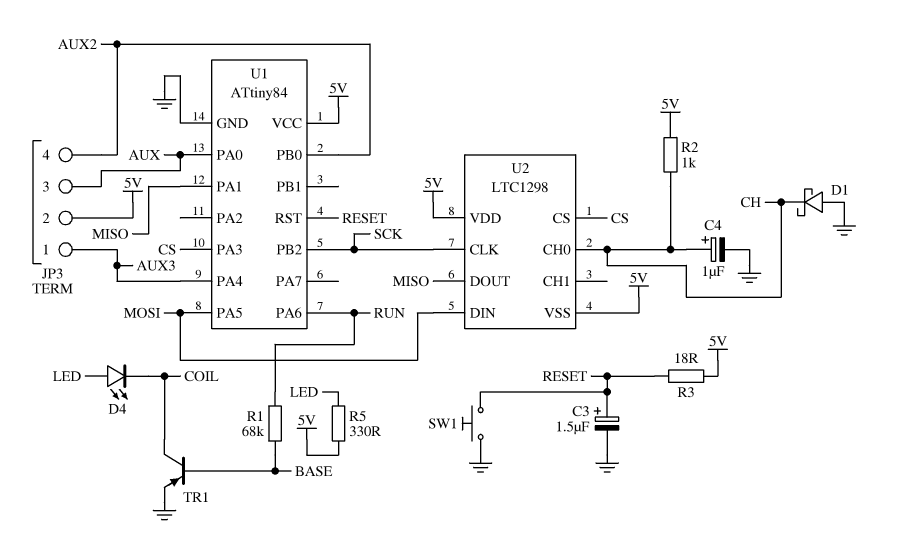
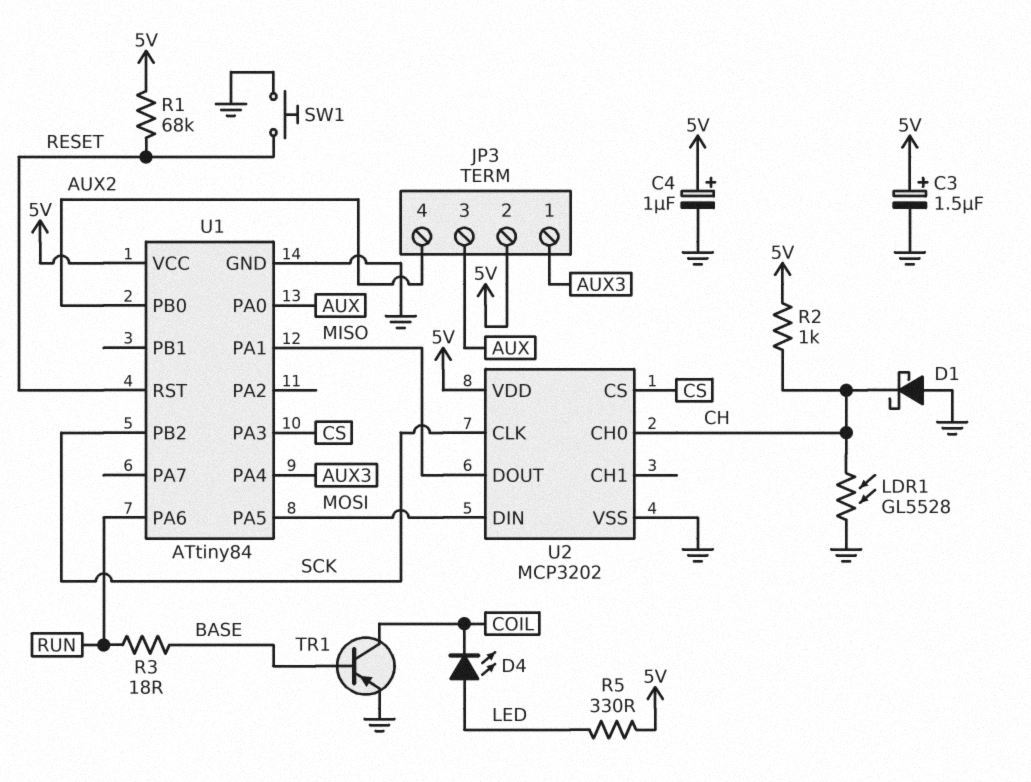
C3: 1.5uF (plus RESET, minus GND) -> 1.5uF (plus 5V, minus GND)
C4: 1uF (plus CH, minus GND) -> 1uF (plus 5V, minus GND)
LDR1: none -> GL5528 (CH, GND)
R1: 68k (BASE, RUN) -> 68k (5V, RESET)
R3: 18 (5V, RESET) -> 18 (BASE, RUN)
U2: LTC1298 -> MCP3202
U2 pin VSS: 5V -> GND

